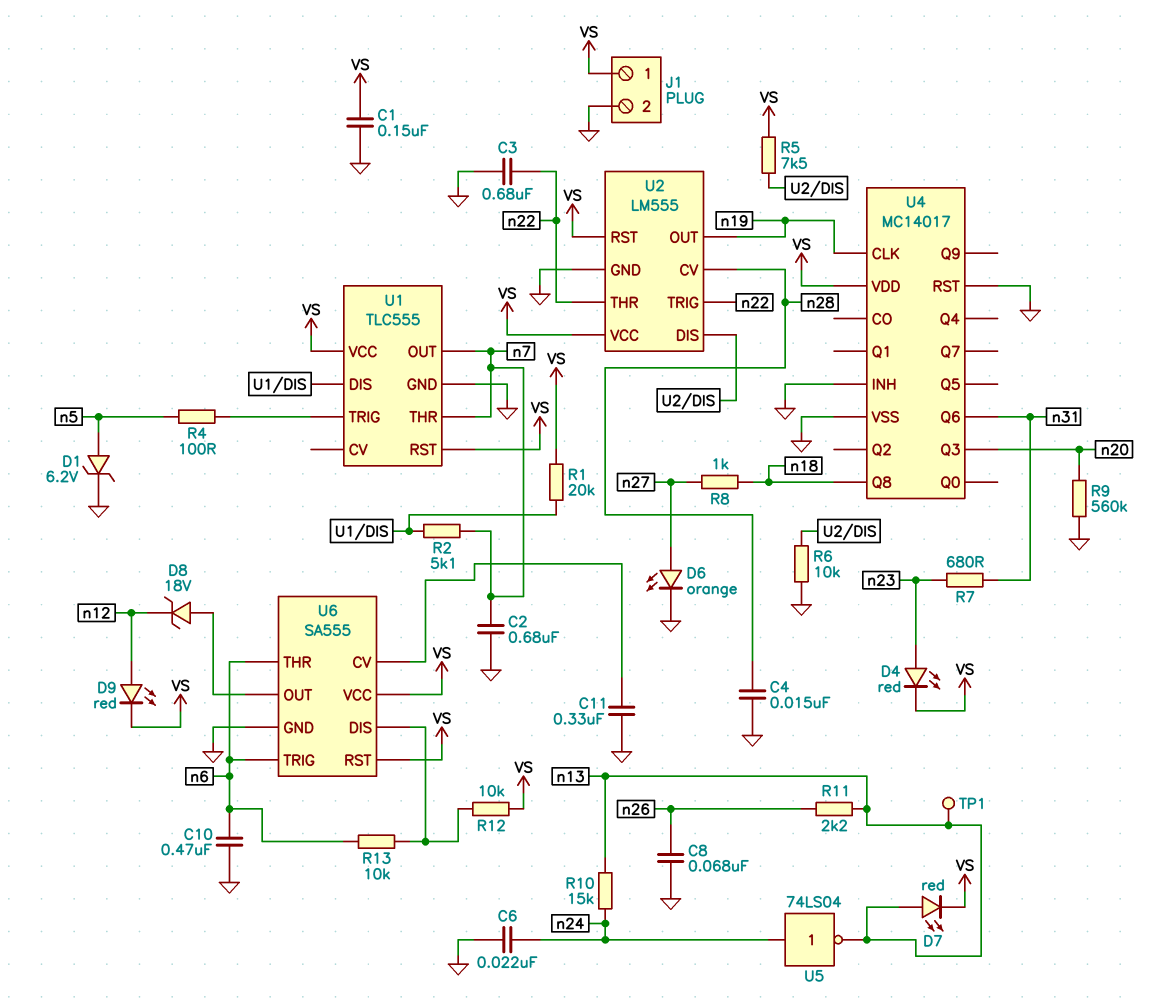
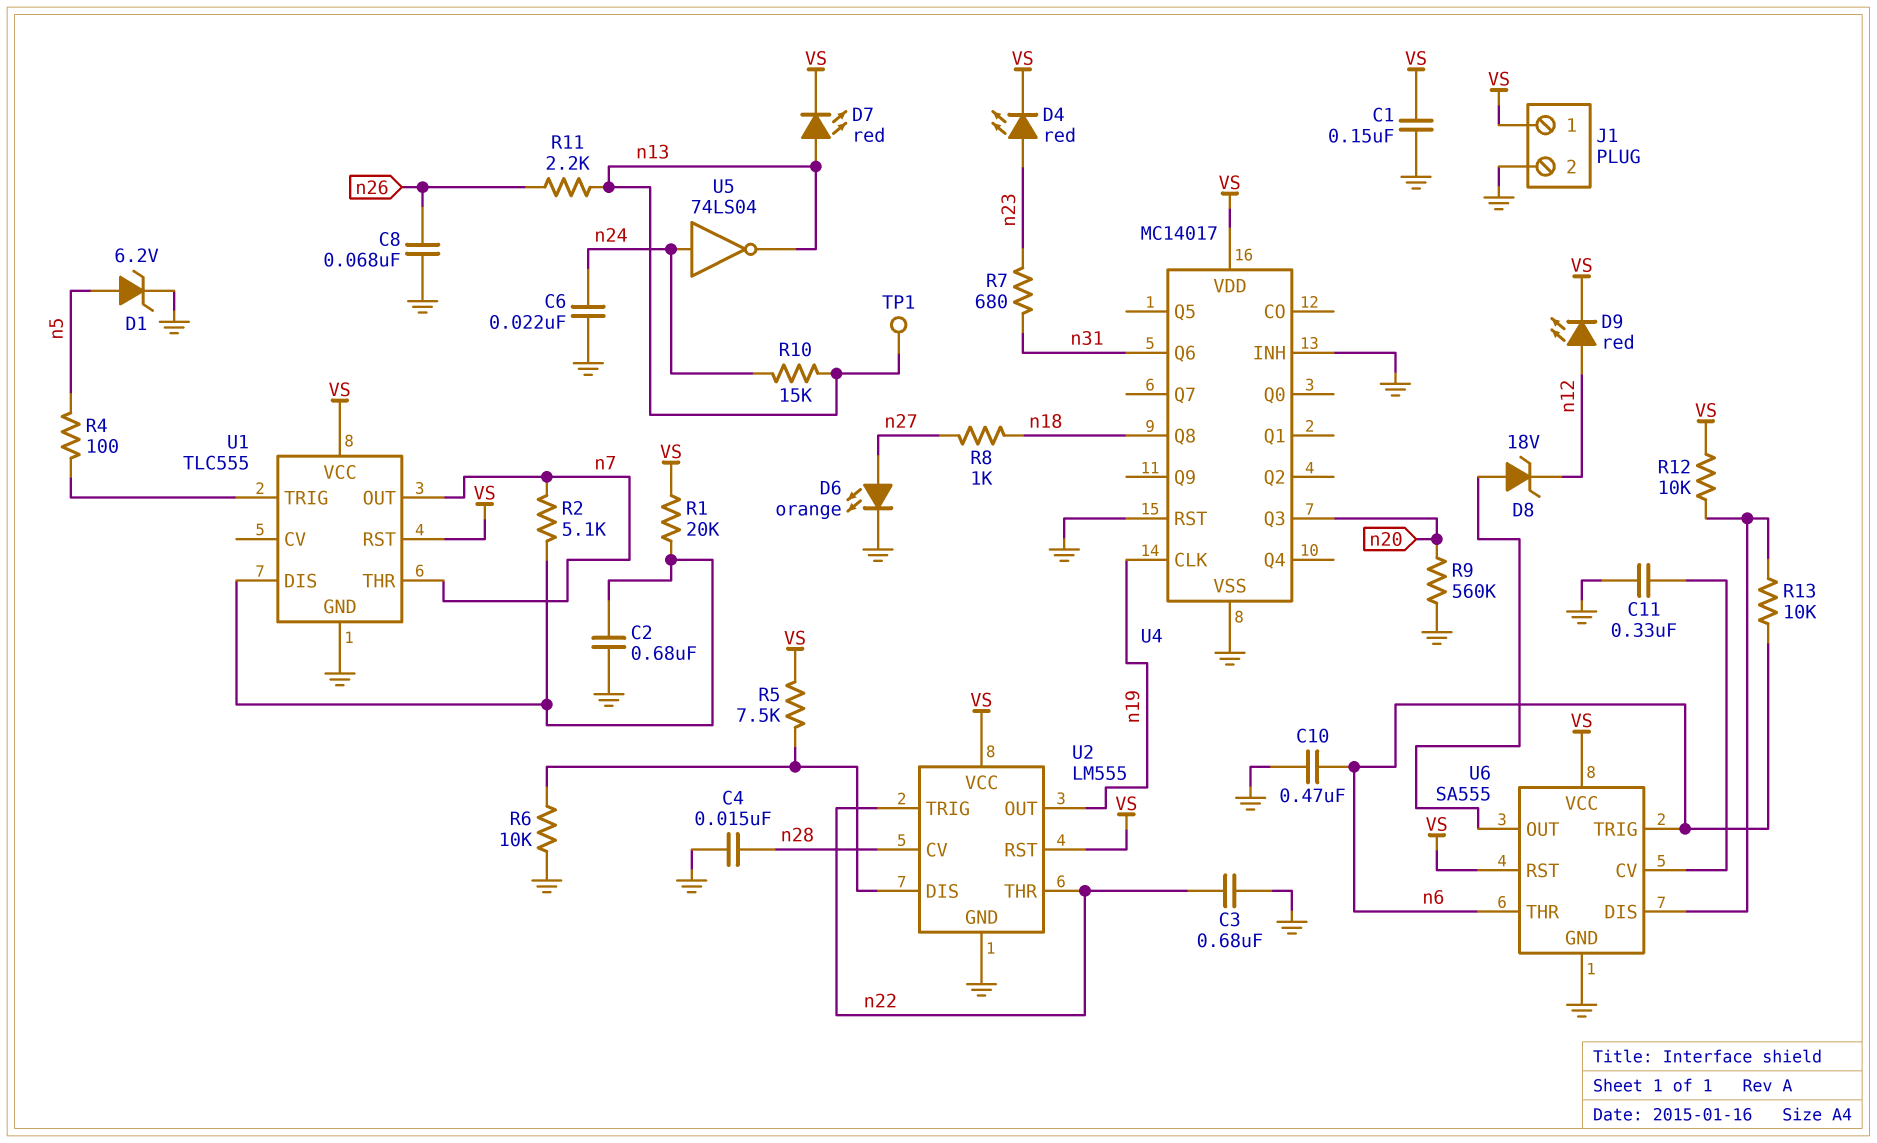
C2: 680nF (GND, n7) -> 680nF (GND, U1/DIS)

